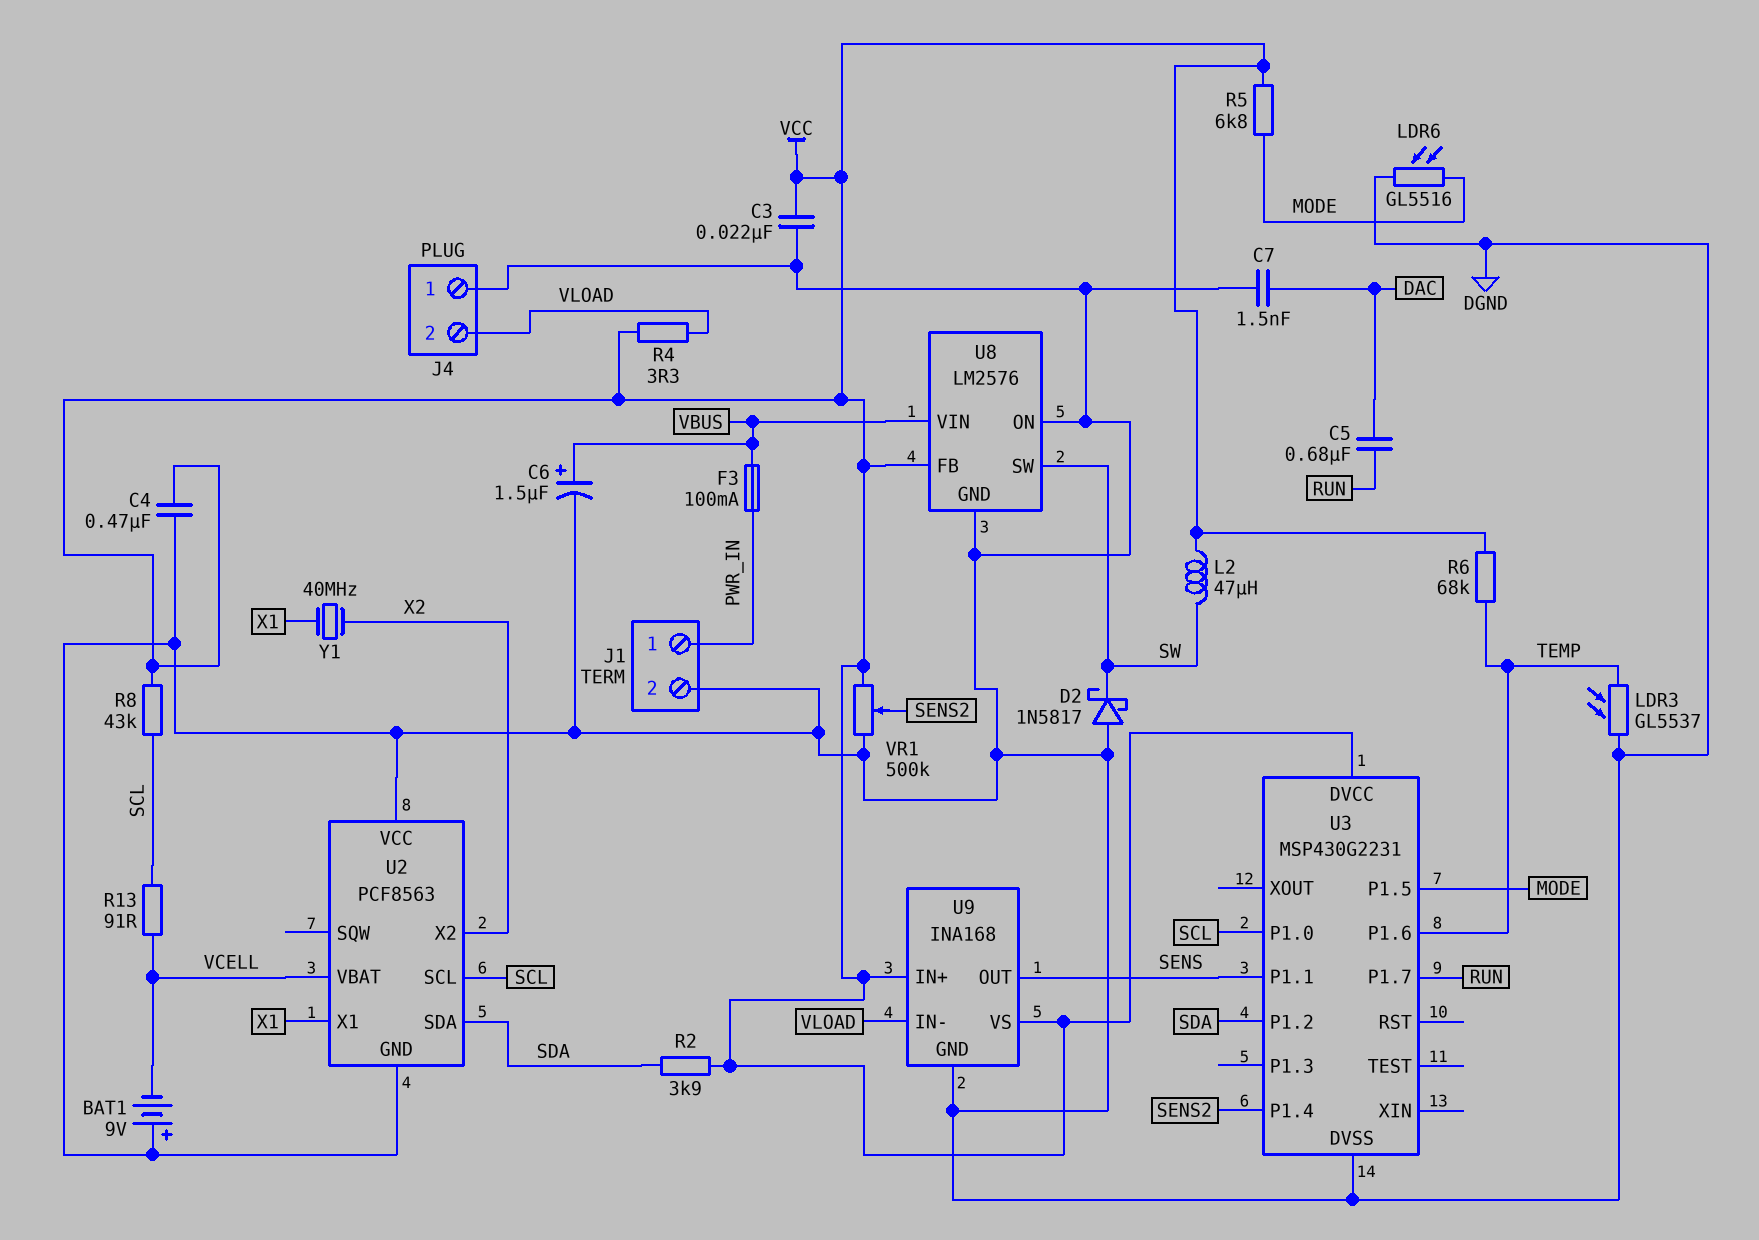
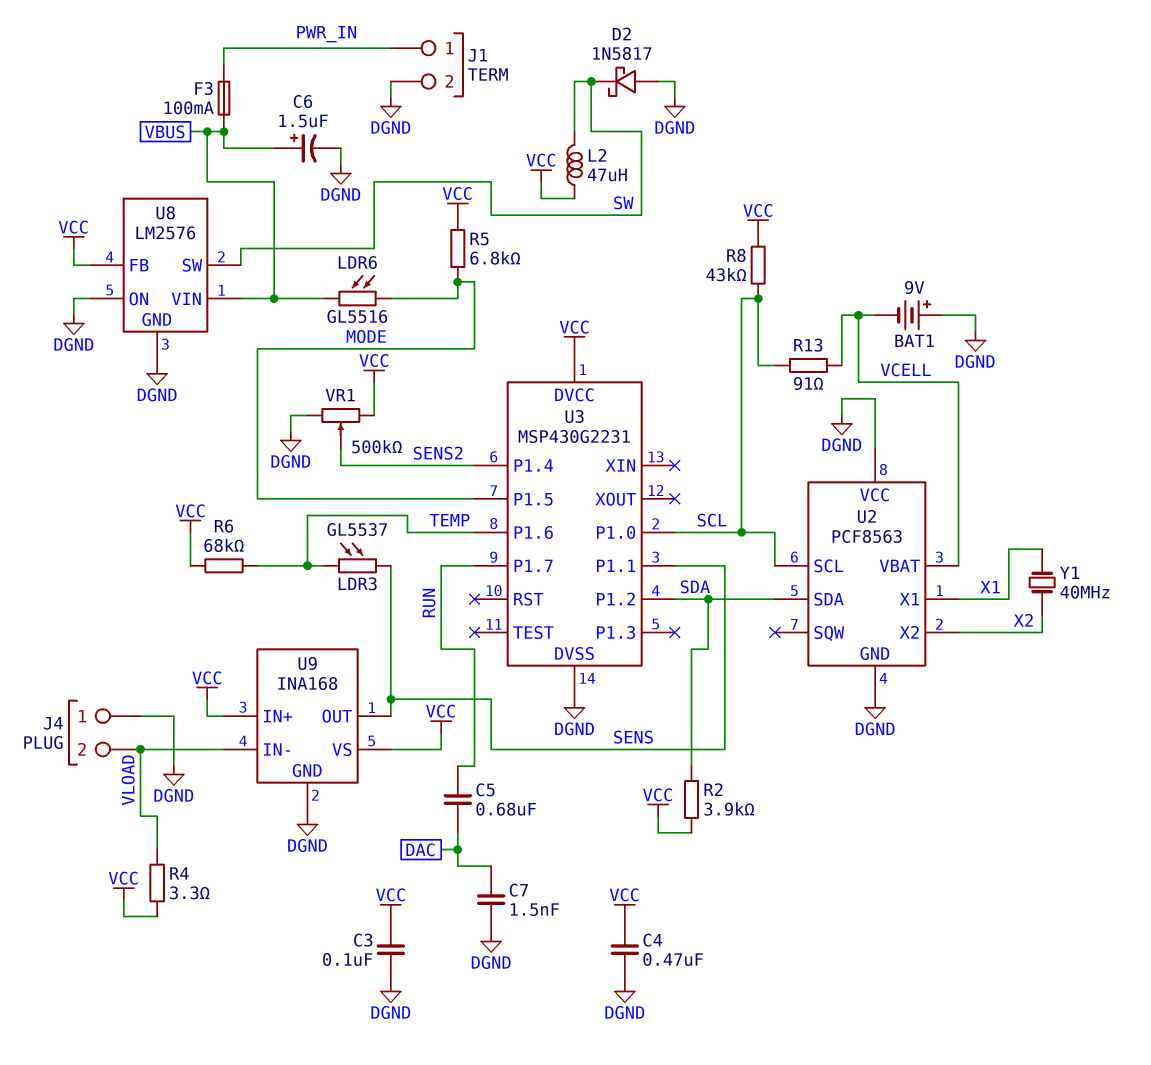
C3: 22nF (DGND, VCC) -> 100nF (DGND, VCC)
LDR3: GL5537 (DGND, TEMP) -> GL5537 (SENS, TEMP)
LDR6: GL5516 (DGND, MODE) -> GL5516 (MODE, VBUS)

